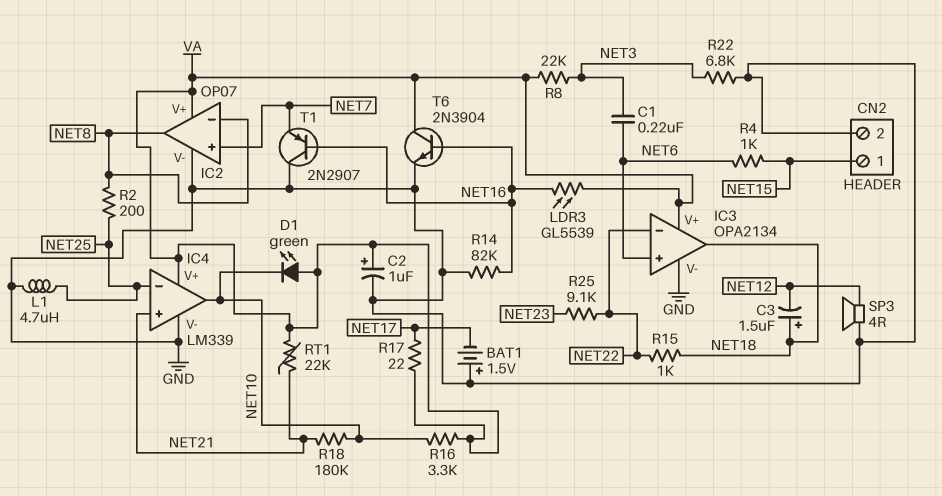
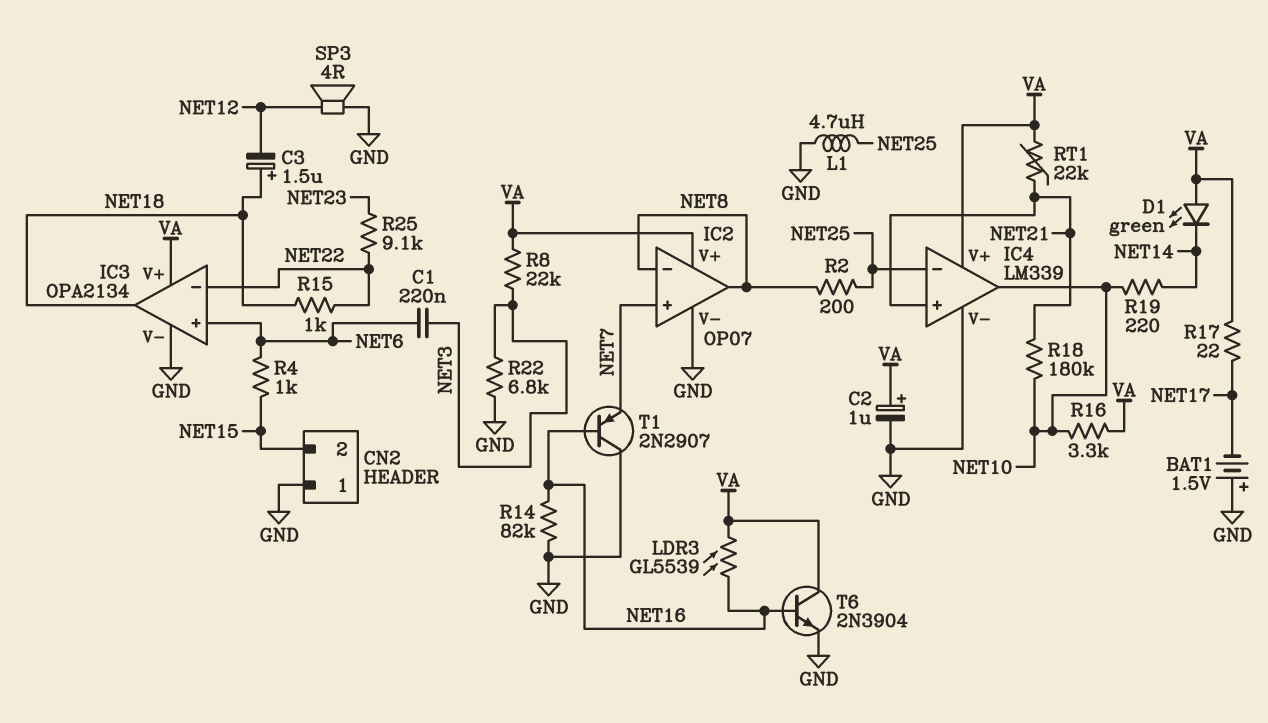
CN2 pin 1: NET15 -> GND
CN2 pin 2: GND -> NET15
D1: LED green (A VA, K NET10) -> LED green (A VA, K NET14)
R19: none -> 220 (NET10, NET14)

